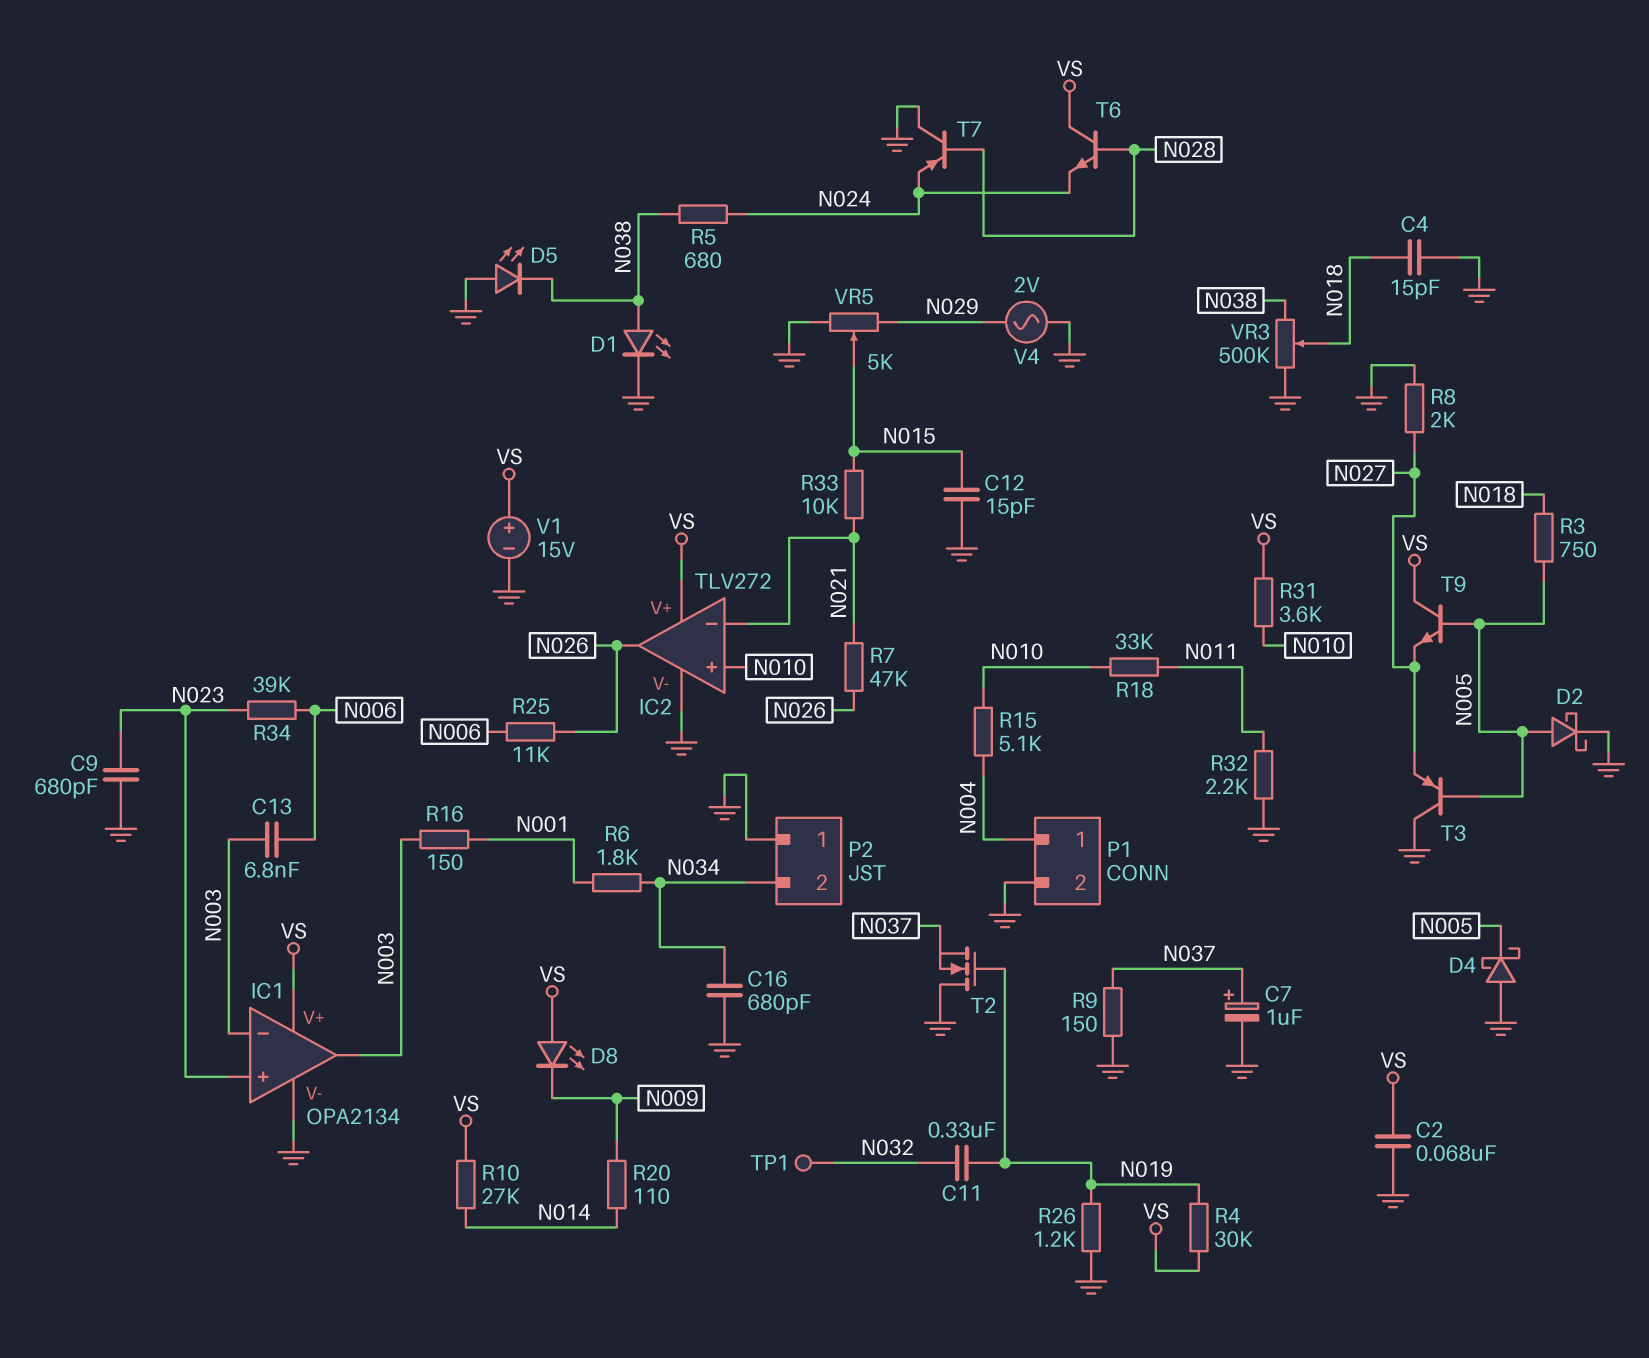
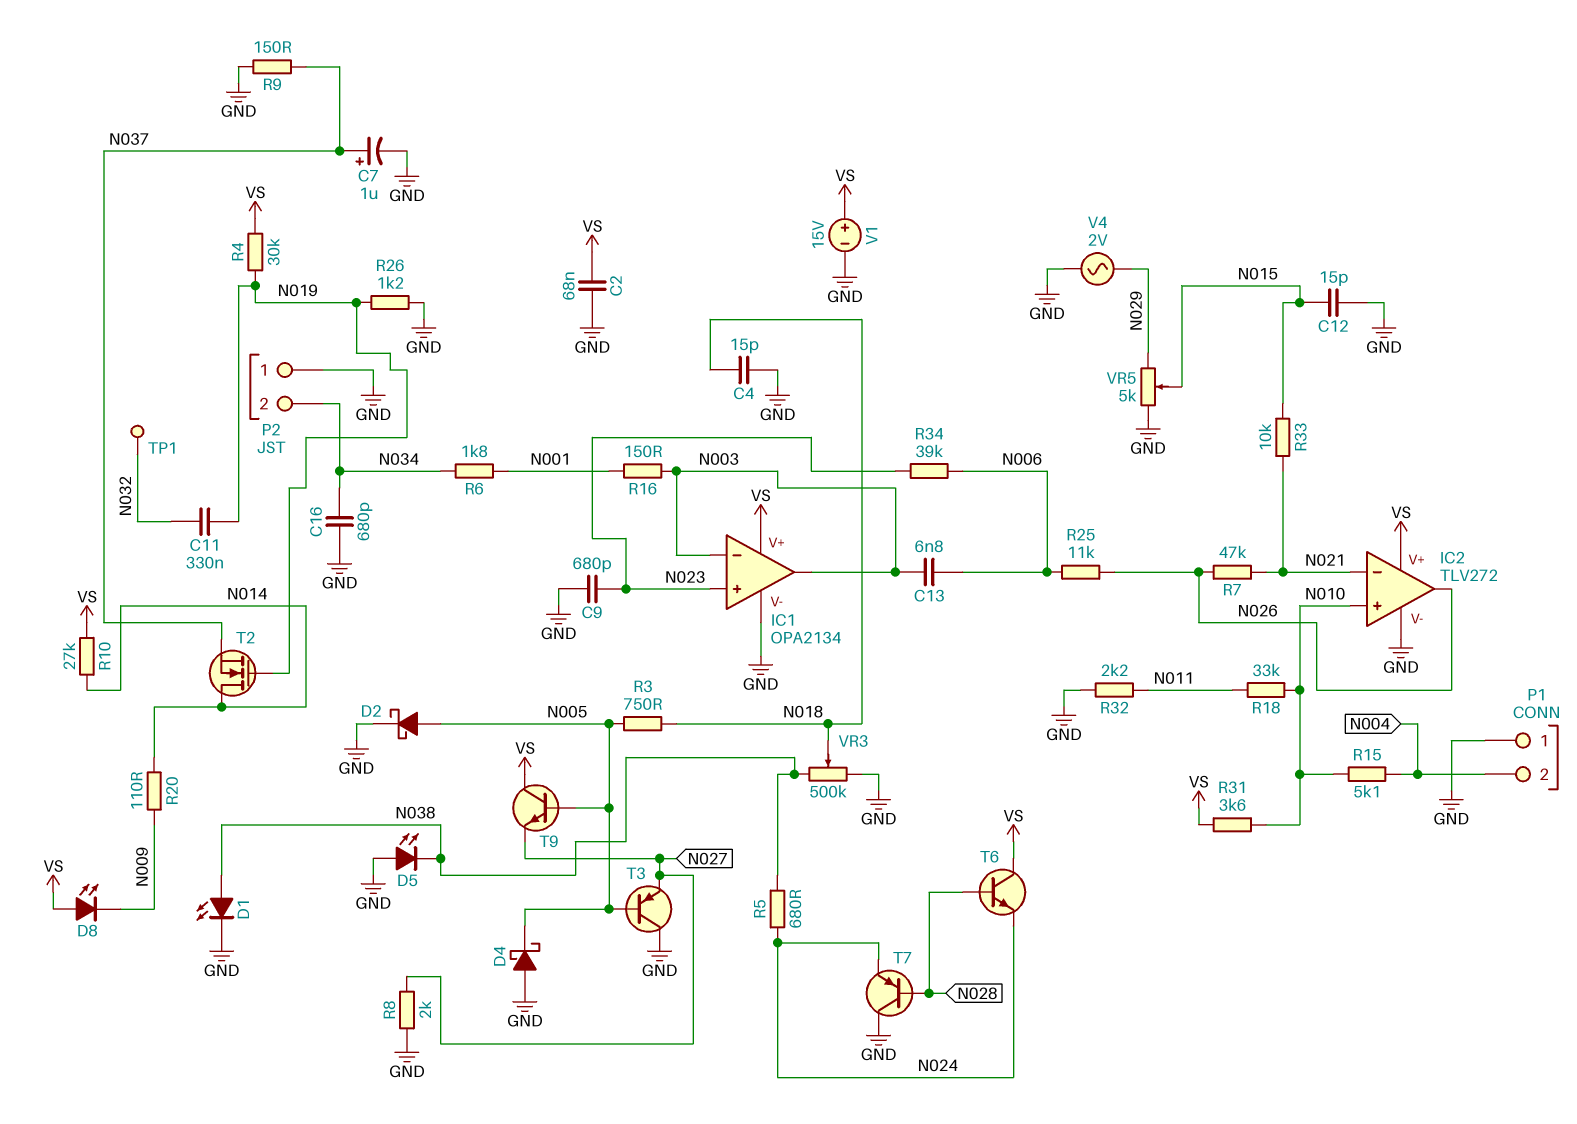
P1 pin 1: N004 -> GND
P1 pin 2: GND -> N004
T2: NMOS (G N019, D GND, S N037) -> NMOS (G N019, D N014, S N037)

